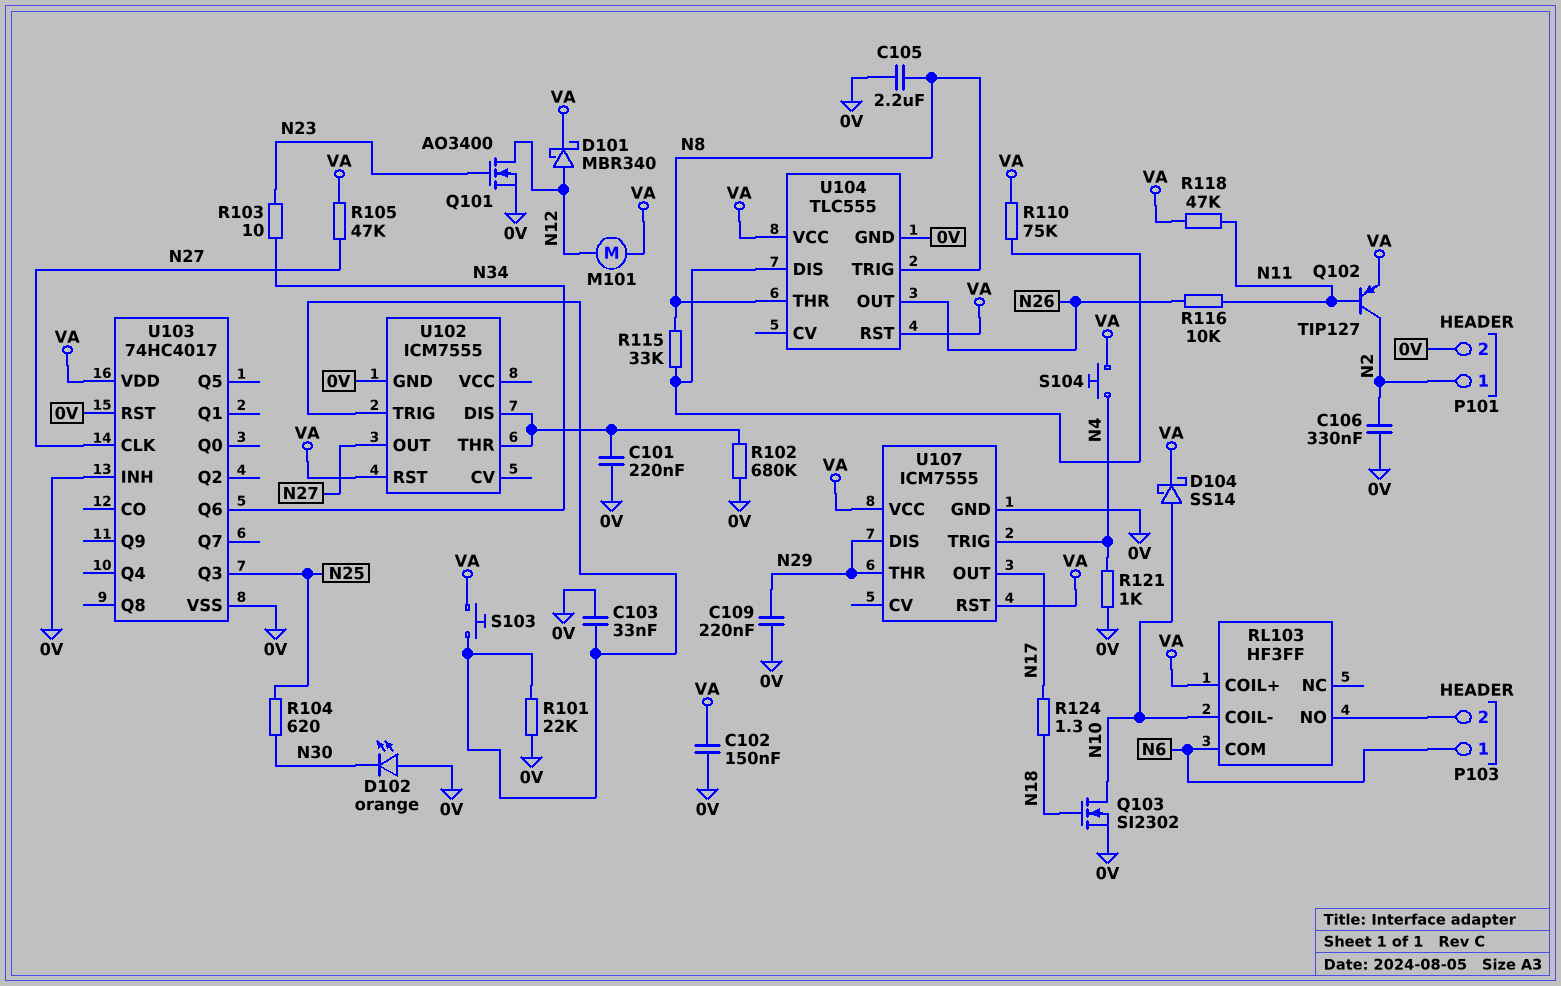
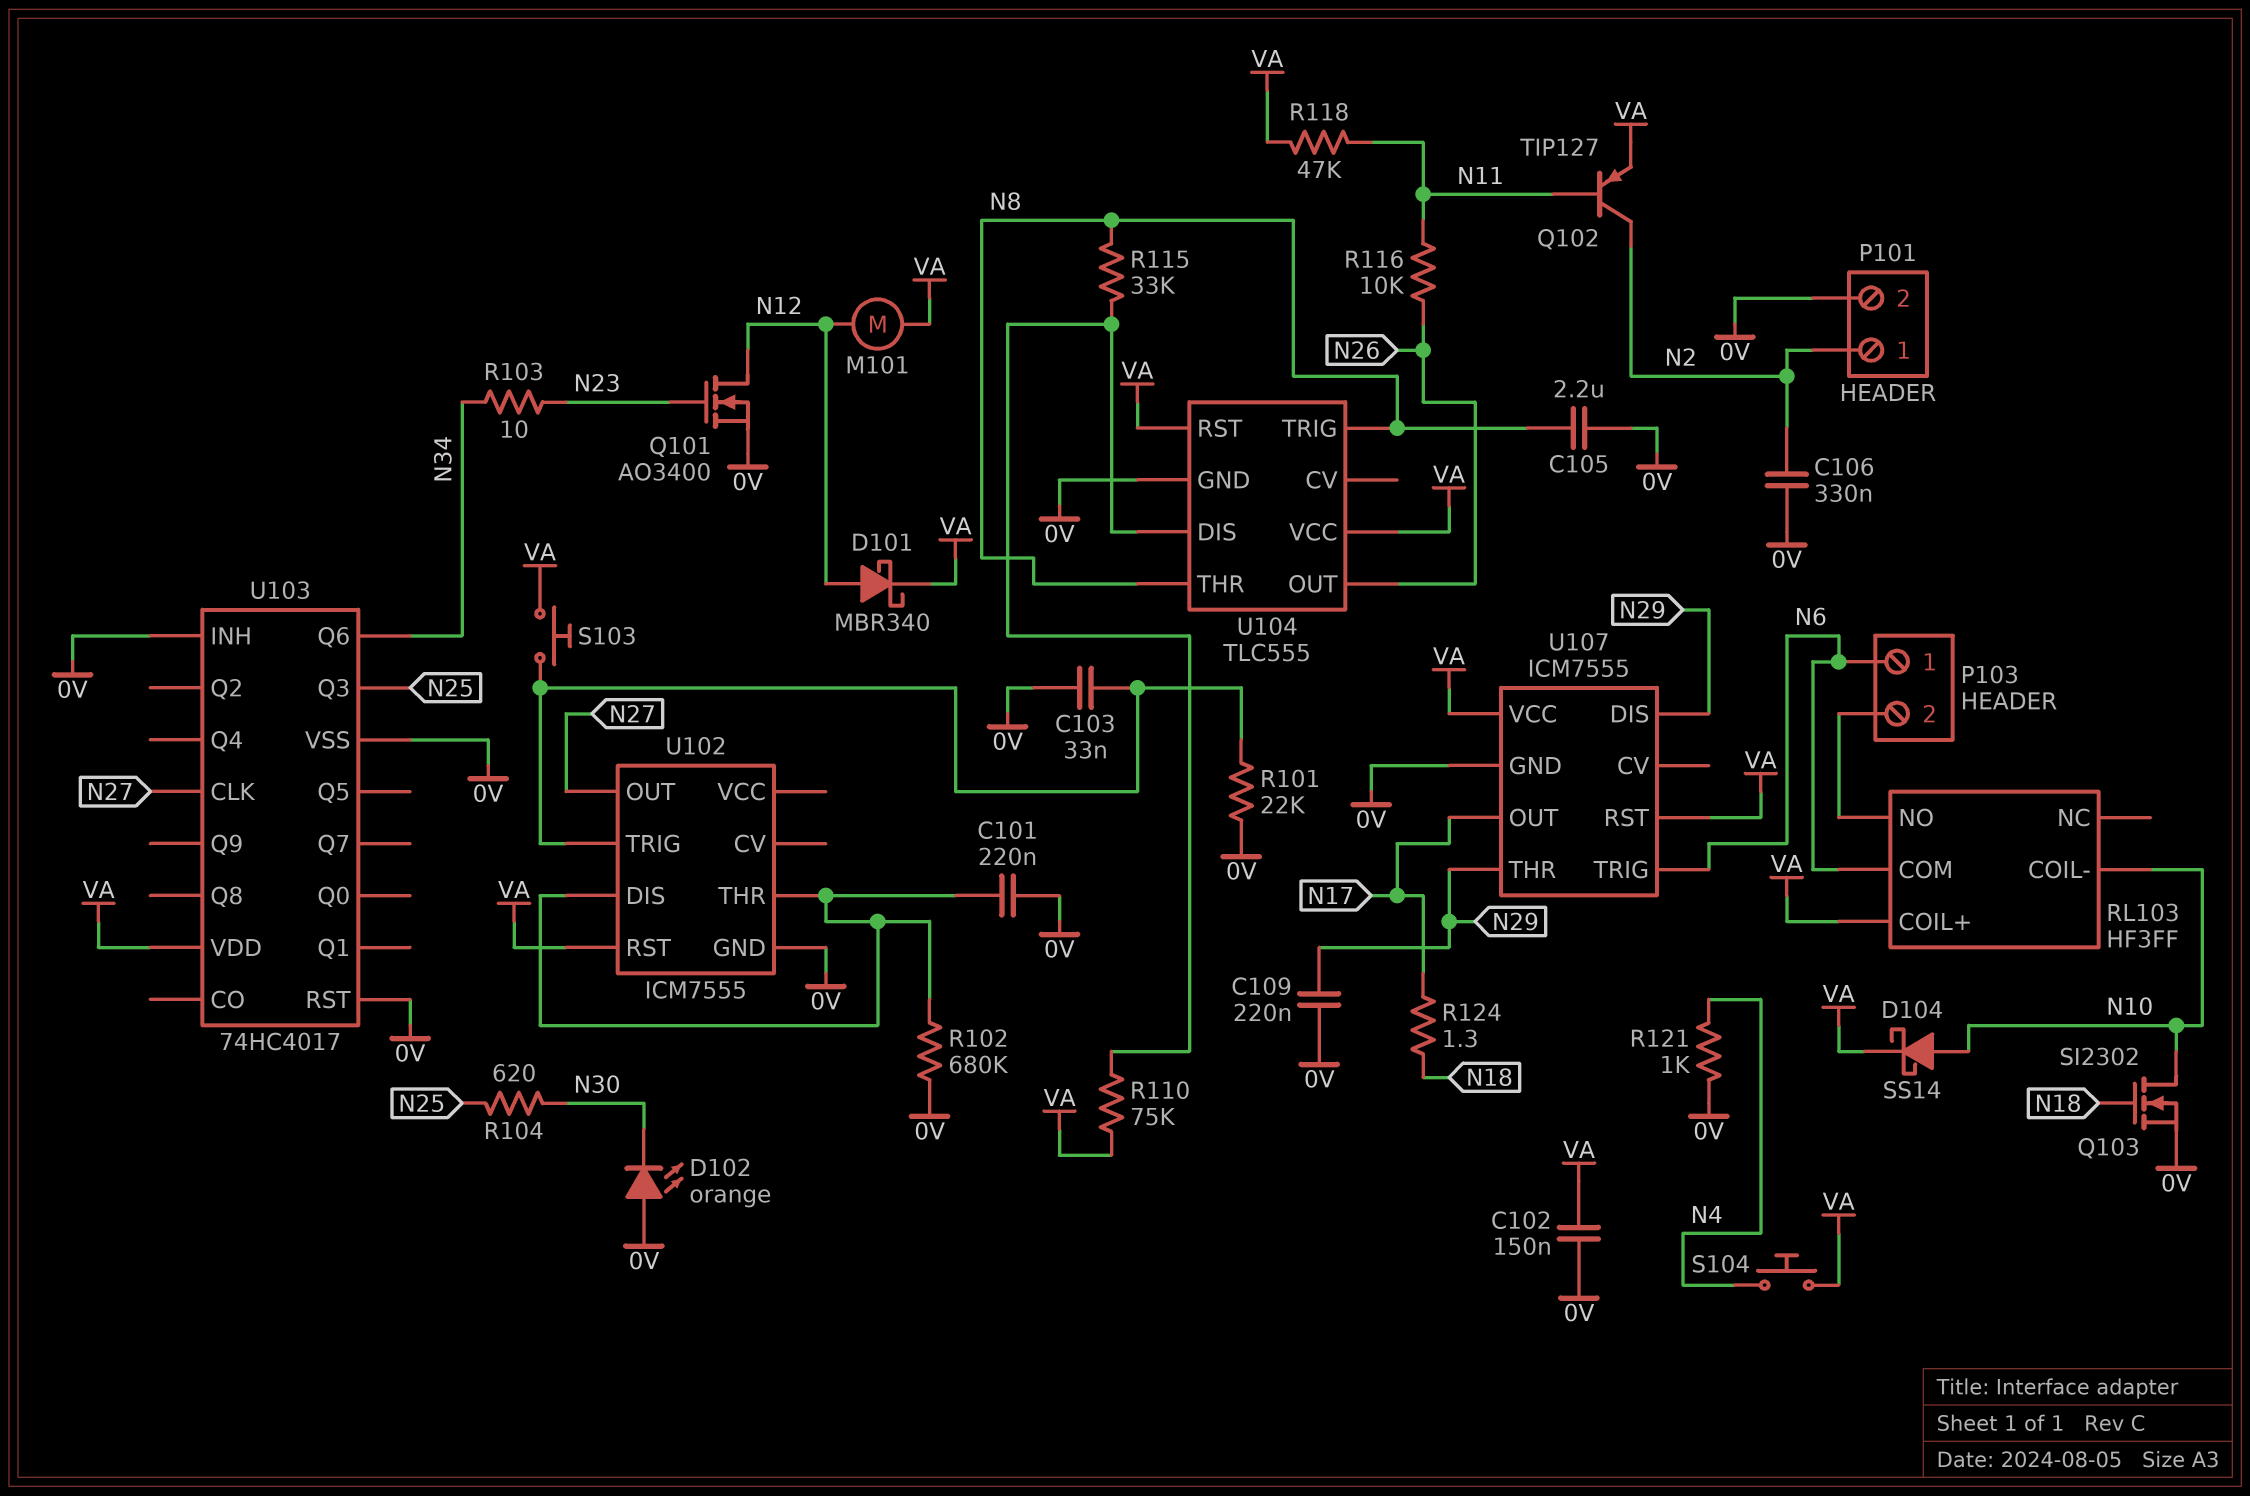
R105: 47k (N27, VA) -> none
U107 pin TRIG: N4 -> N6

